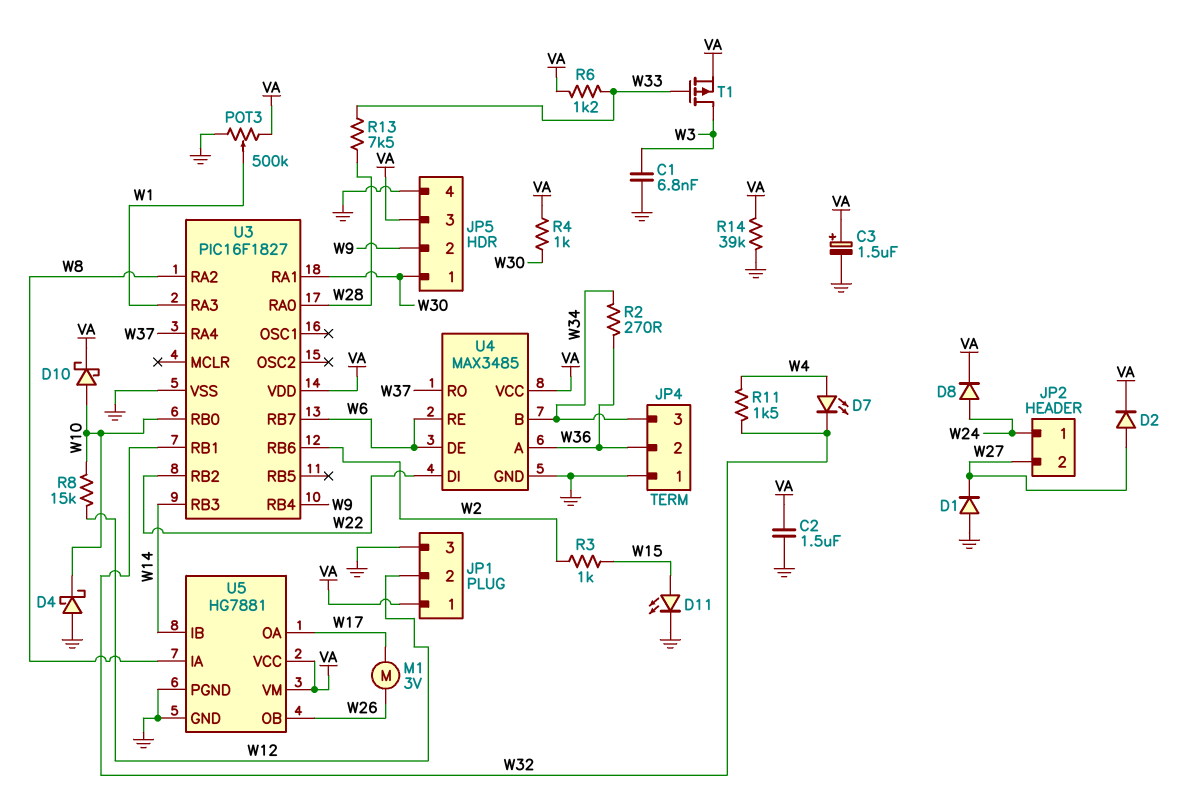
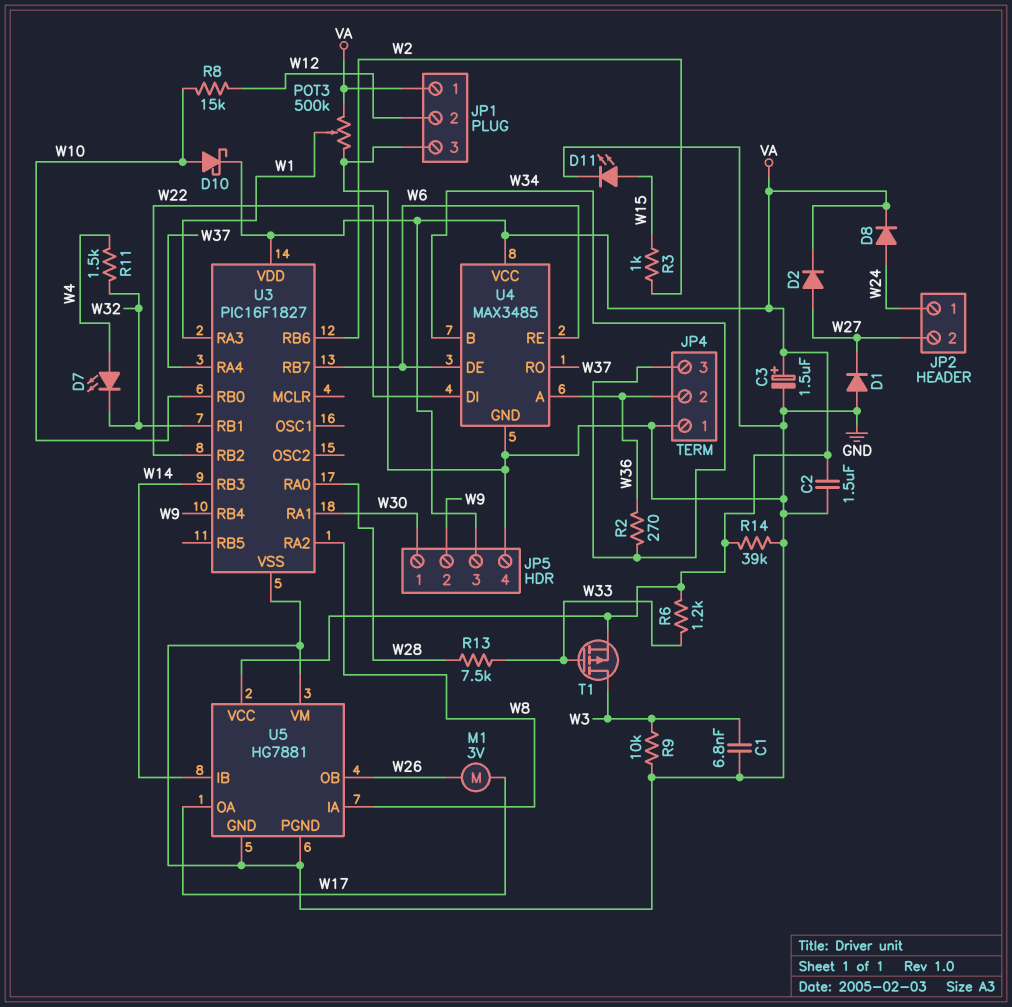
D4: schottky (A GND, K W10) -> none
R4: 1k (VA, W30) -> none
R9: none -> 10k (GND, W3)
U5 pin VM: VA -> GND

